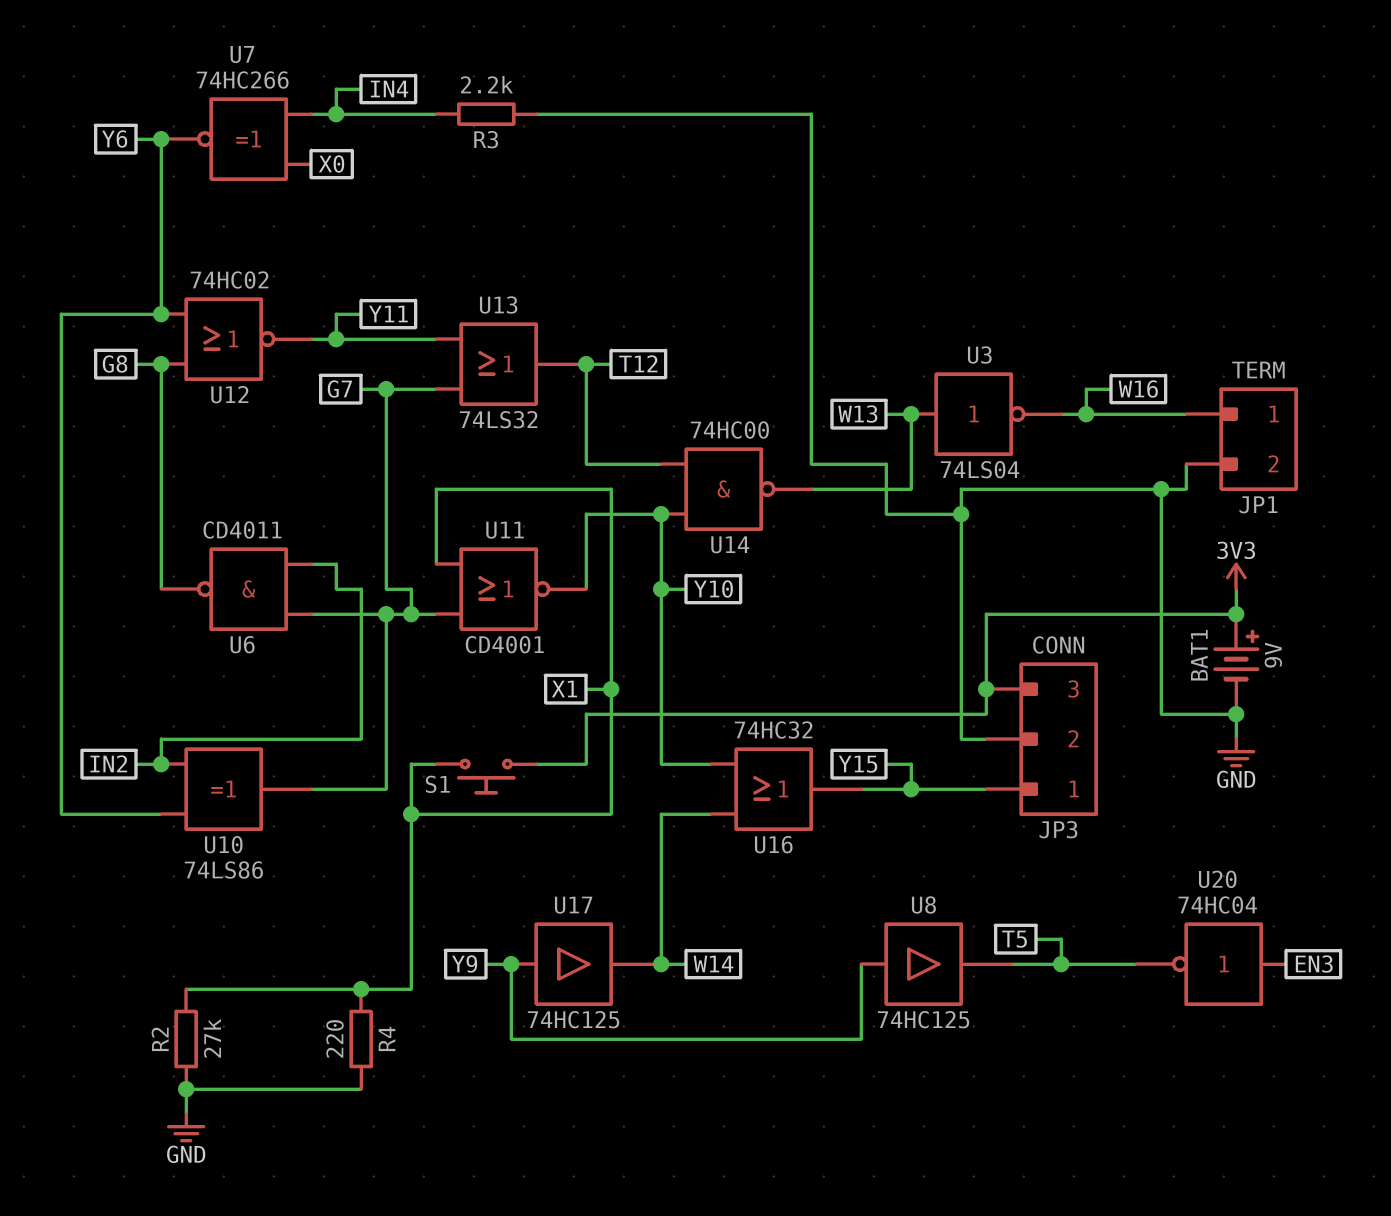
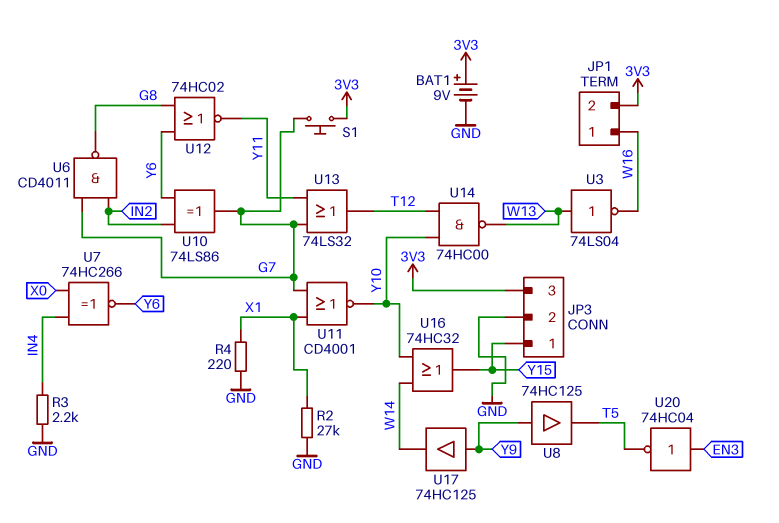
JP1 pin 2: GND -> 3V3
S1: button (3V3, X1) -> button (3V3, G7)

